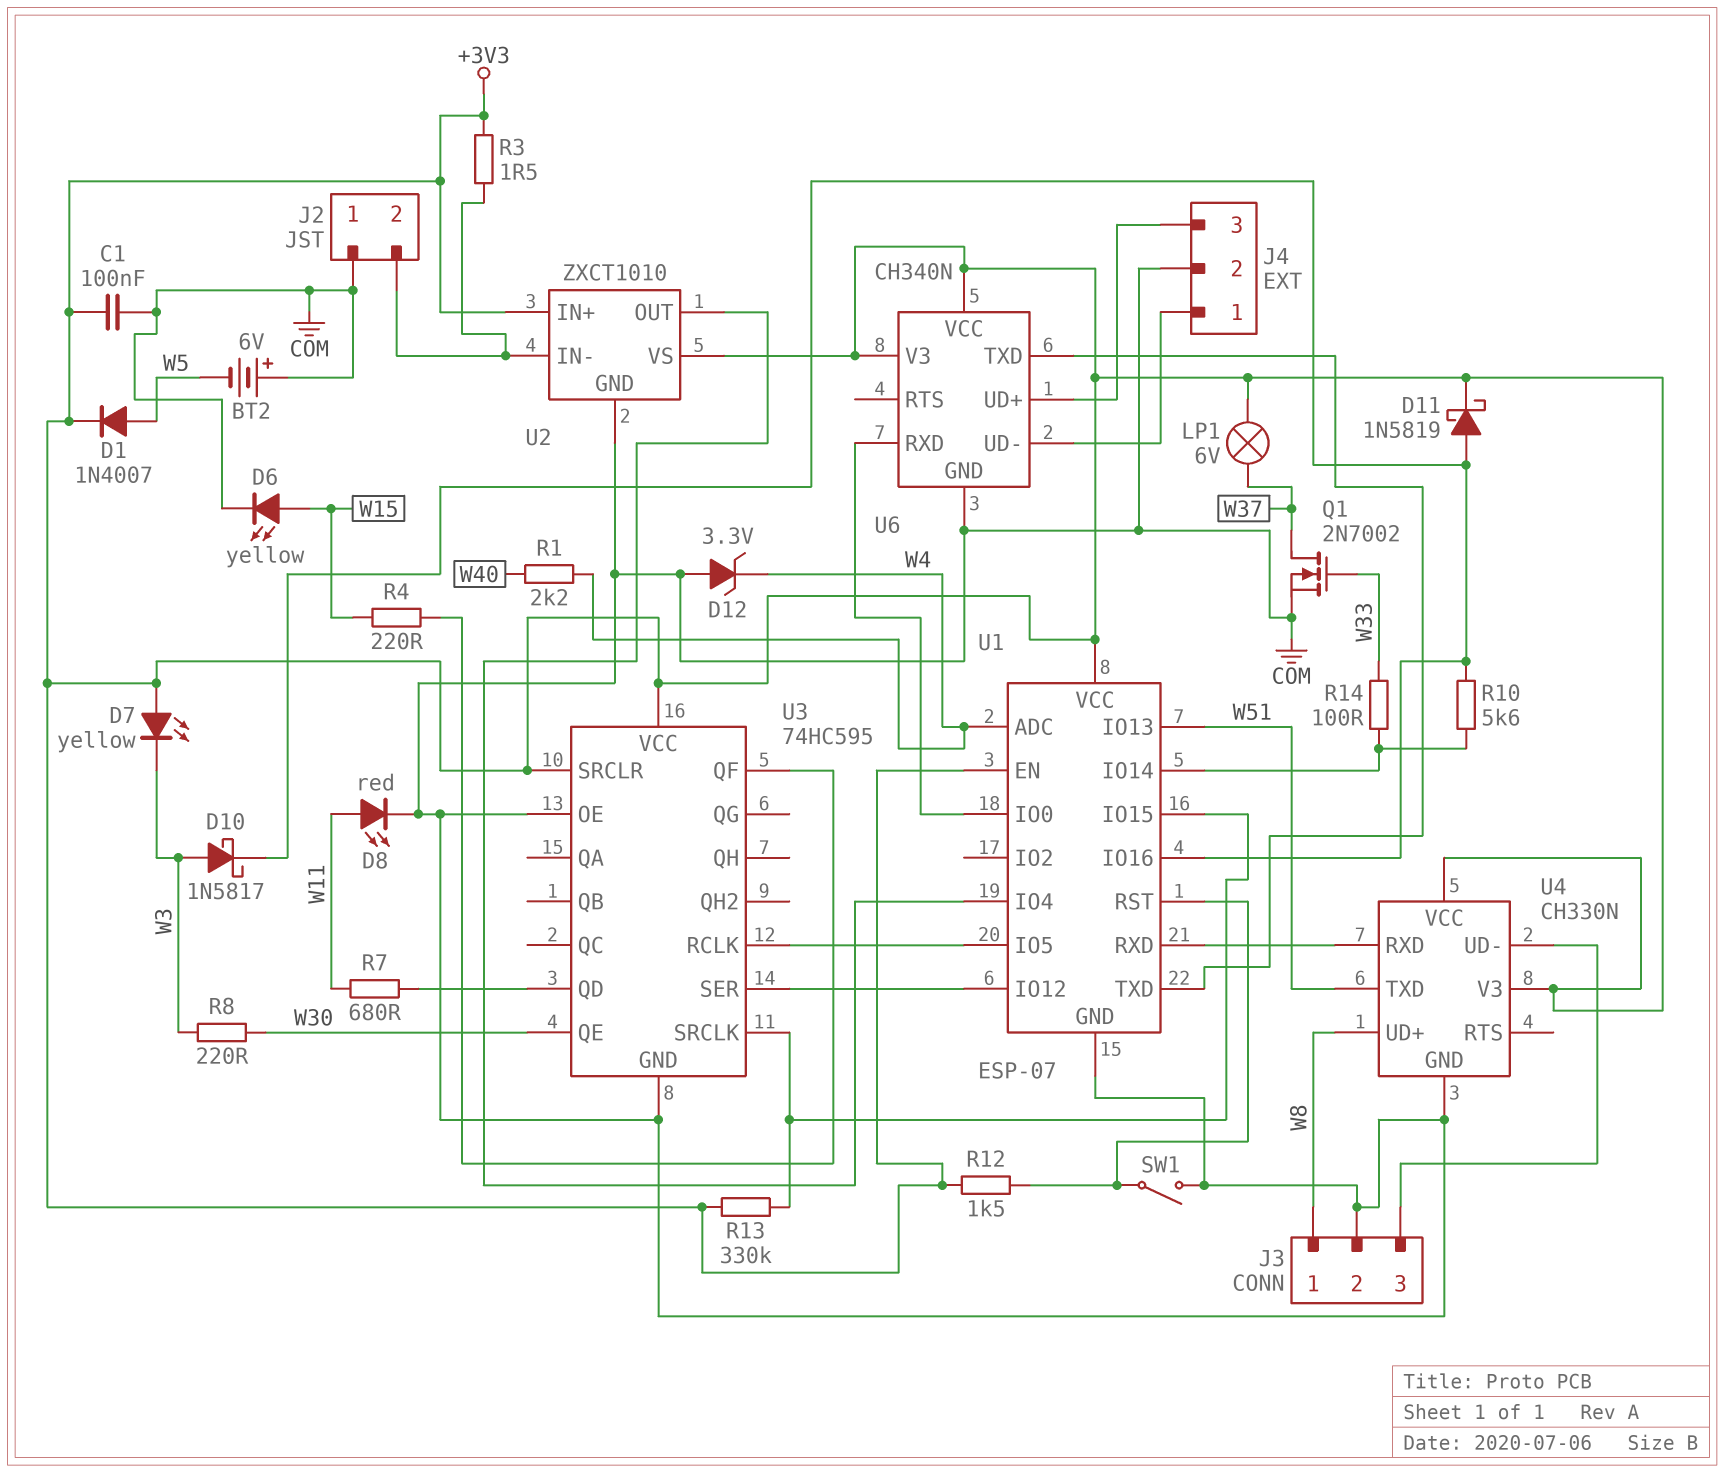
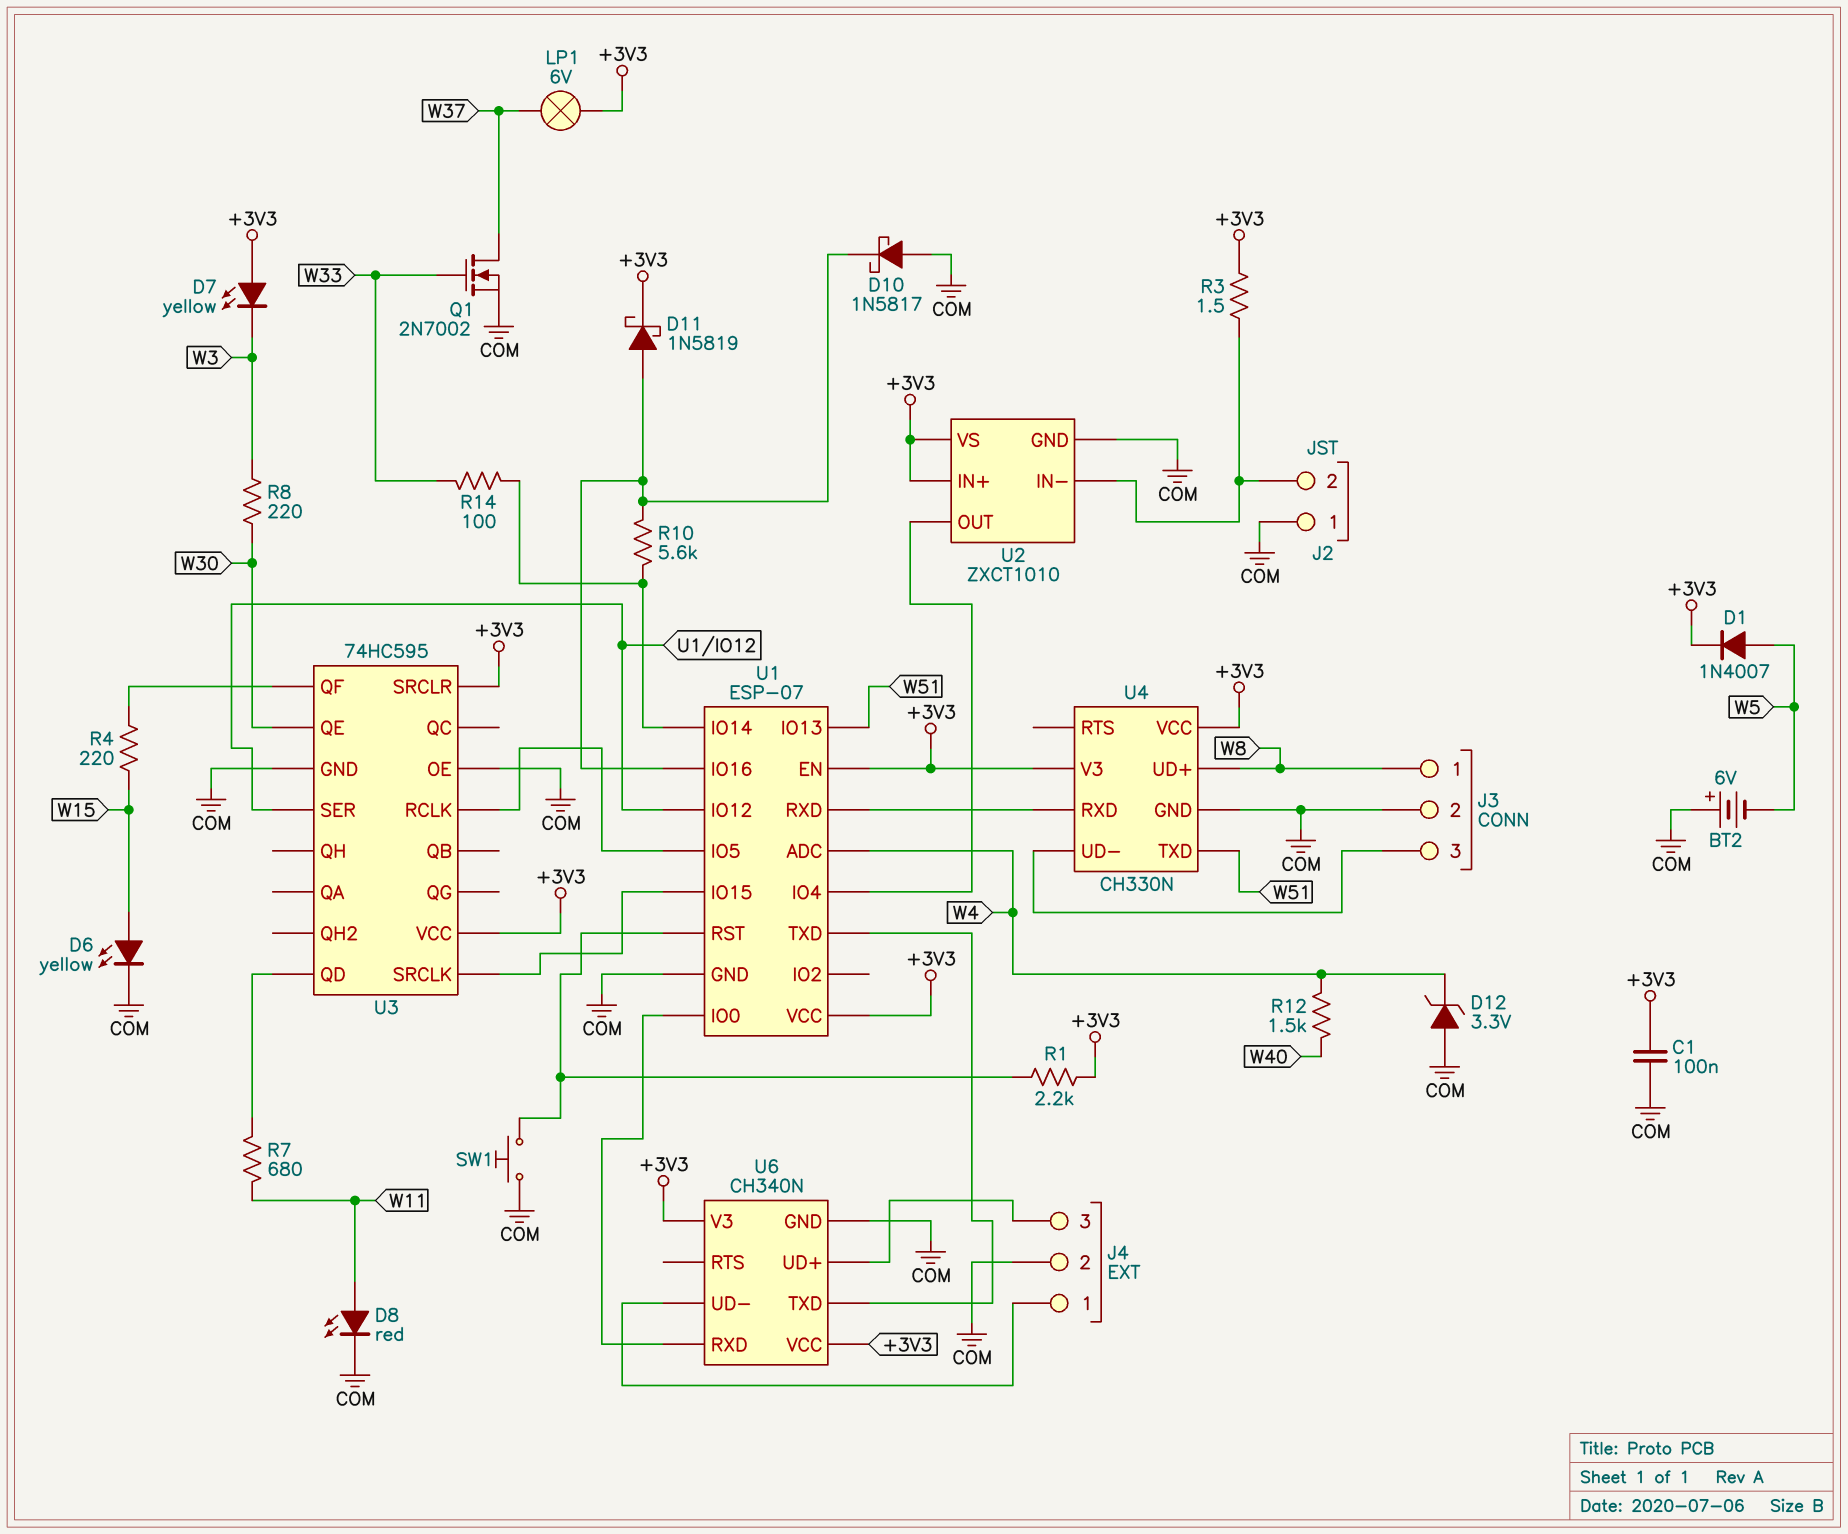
D10: schottky 1N5817 (A W3, K U1/IO16) -> schottky 1N5817 (A COM, K U1/IO16)
R1: 2.2k (W4, W40) -> 2.2k (+3V3, U1/RST)
R12: 1.5k (+3V3, U1/RST) -> 1.5k (W4, W40)
R13: 330k (+3V3, U1/IO15) -> none
SW1: switch (COM, U1/RST) -> button (COM, U1/RST)

